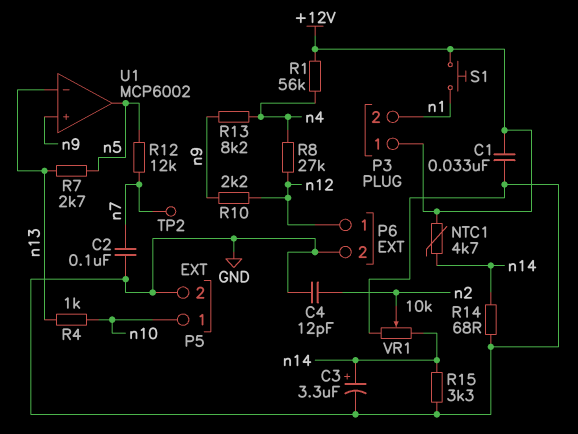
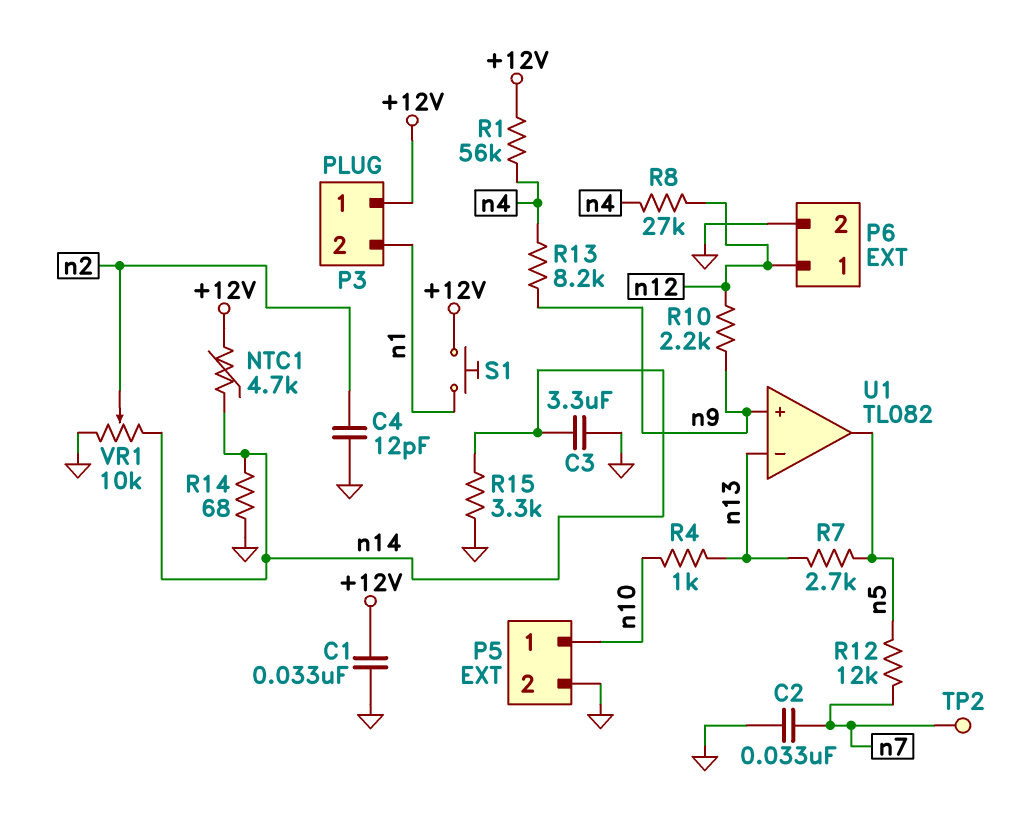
C2: 100nF (GND, n7) -> 33nF (GND, n7)
C3: 3.3uF (plus n14, minus GND) -> 3.3uF (GND, n14)
U1: MCP6002 -> TL082

